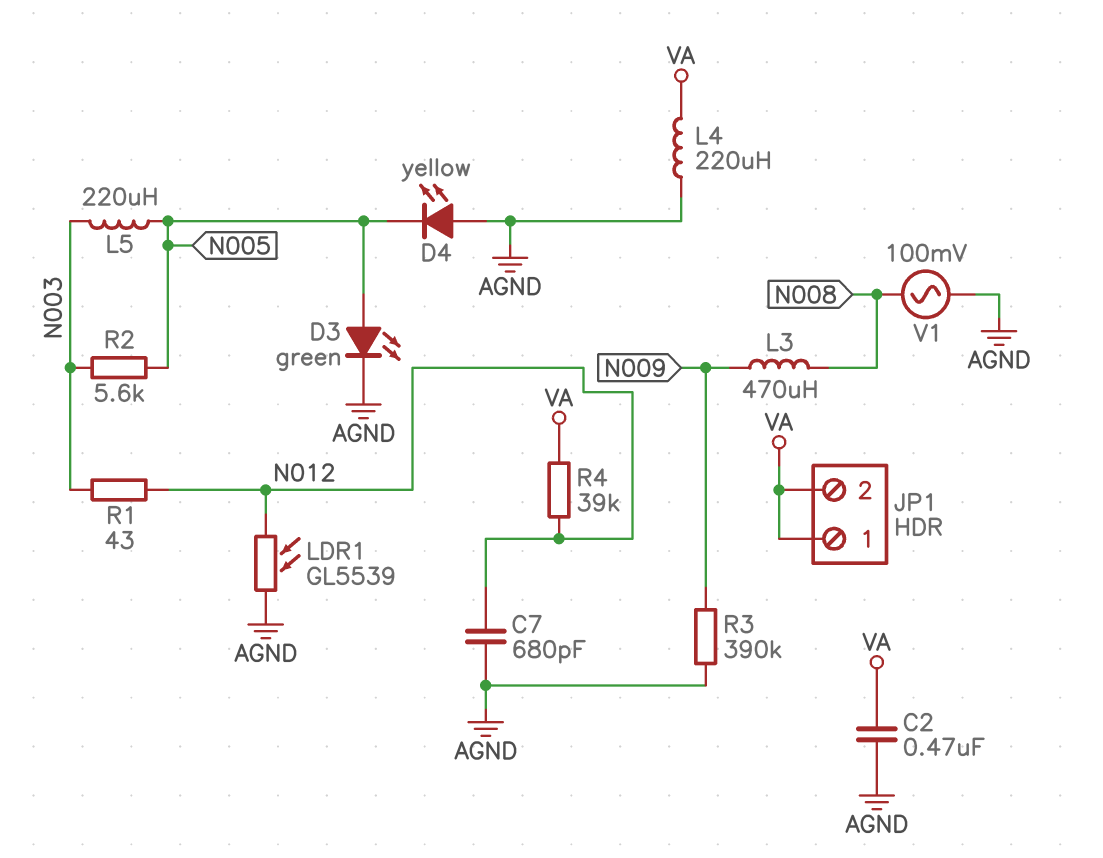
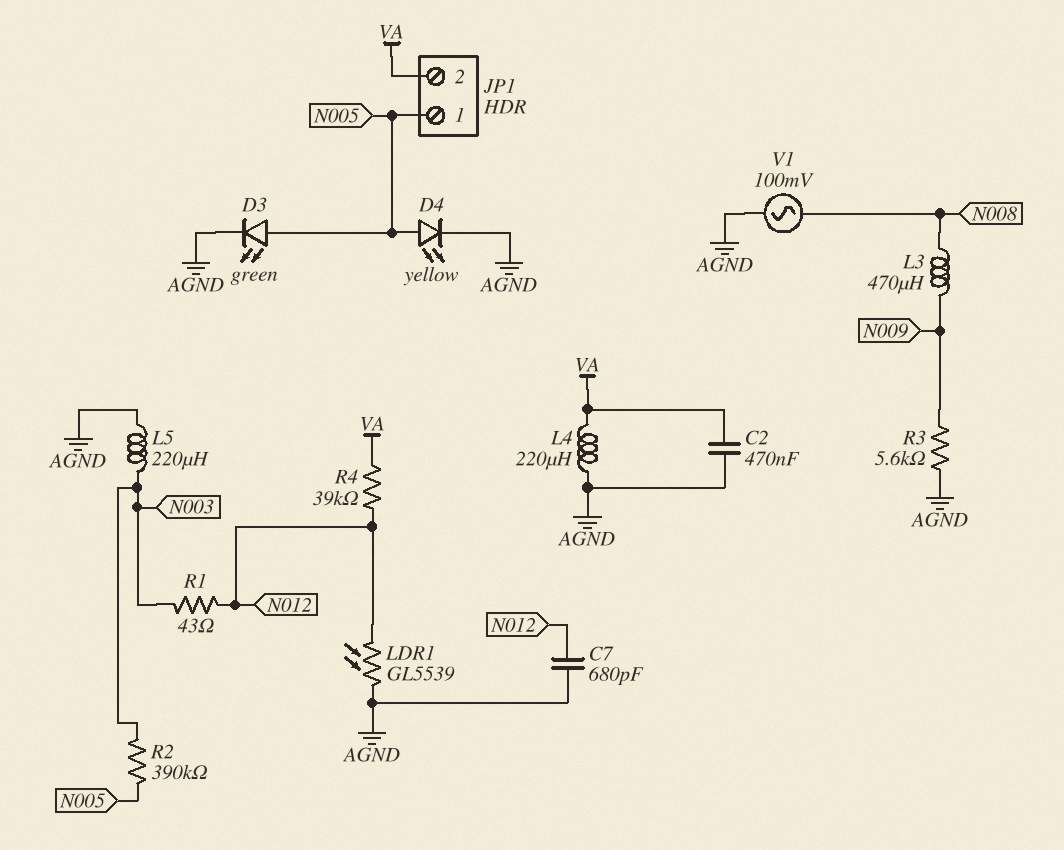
D4: LED yellow (A AGND, K N005) -> LED yellow (A N005, K AGND)
JP1 pin 1: VA -> N005
L5: 220uH (N003, N005) -> 220uH (AGND, N003)
R2: 5.6k (N003, N005) -> 390k (N003, N005)
R3: 390k (AGND, N009) -> 5.6k (AGND, N009)

